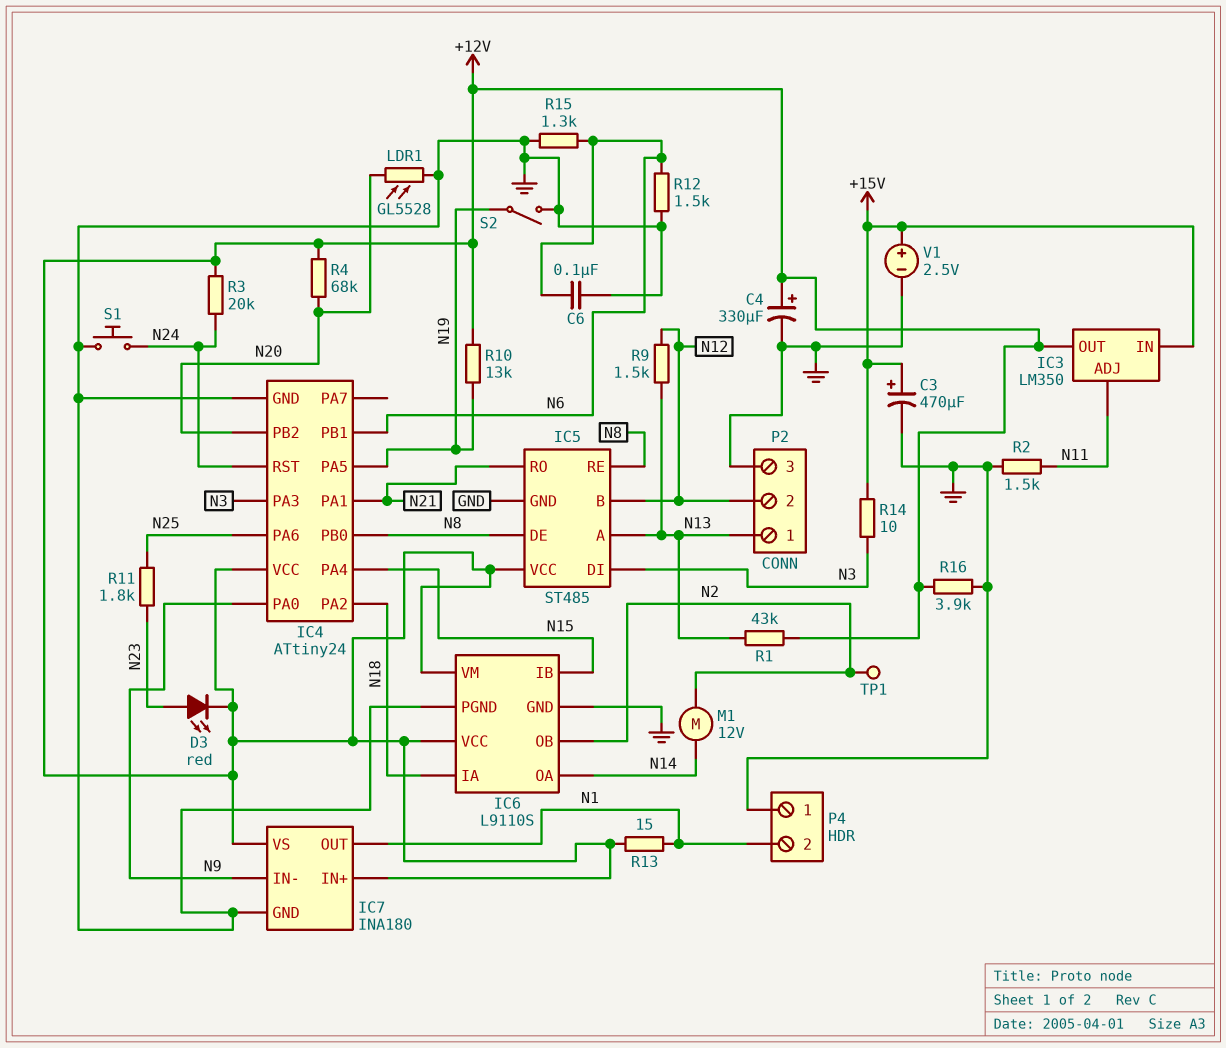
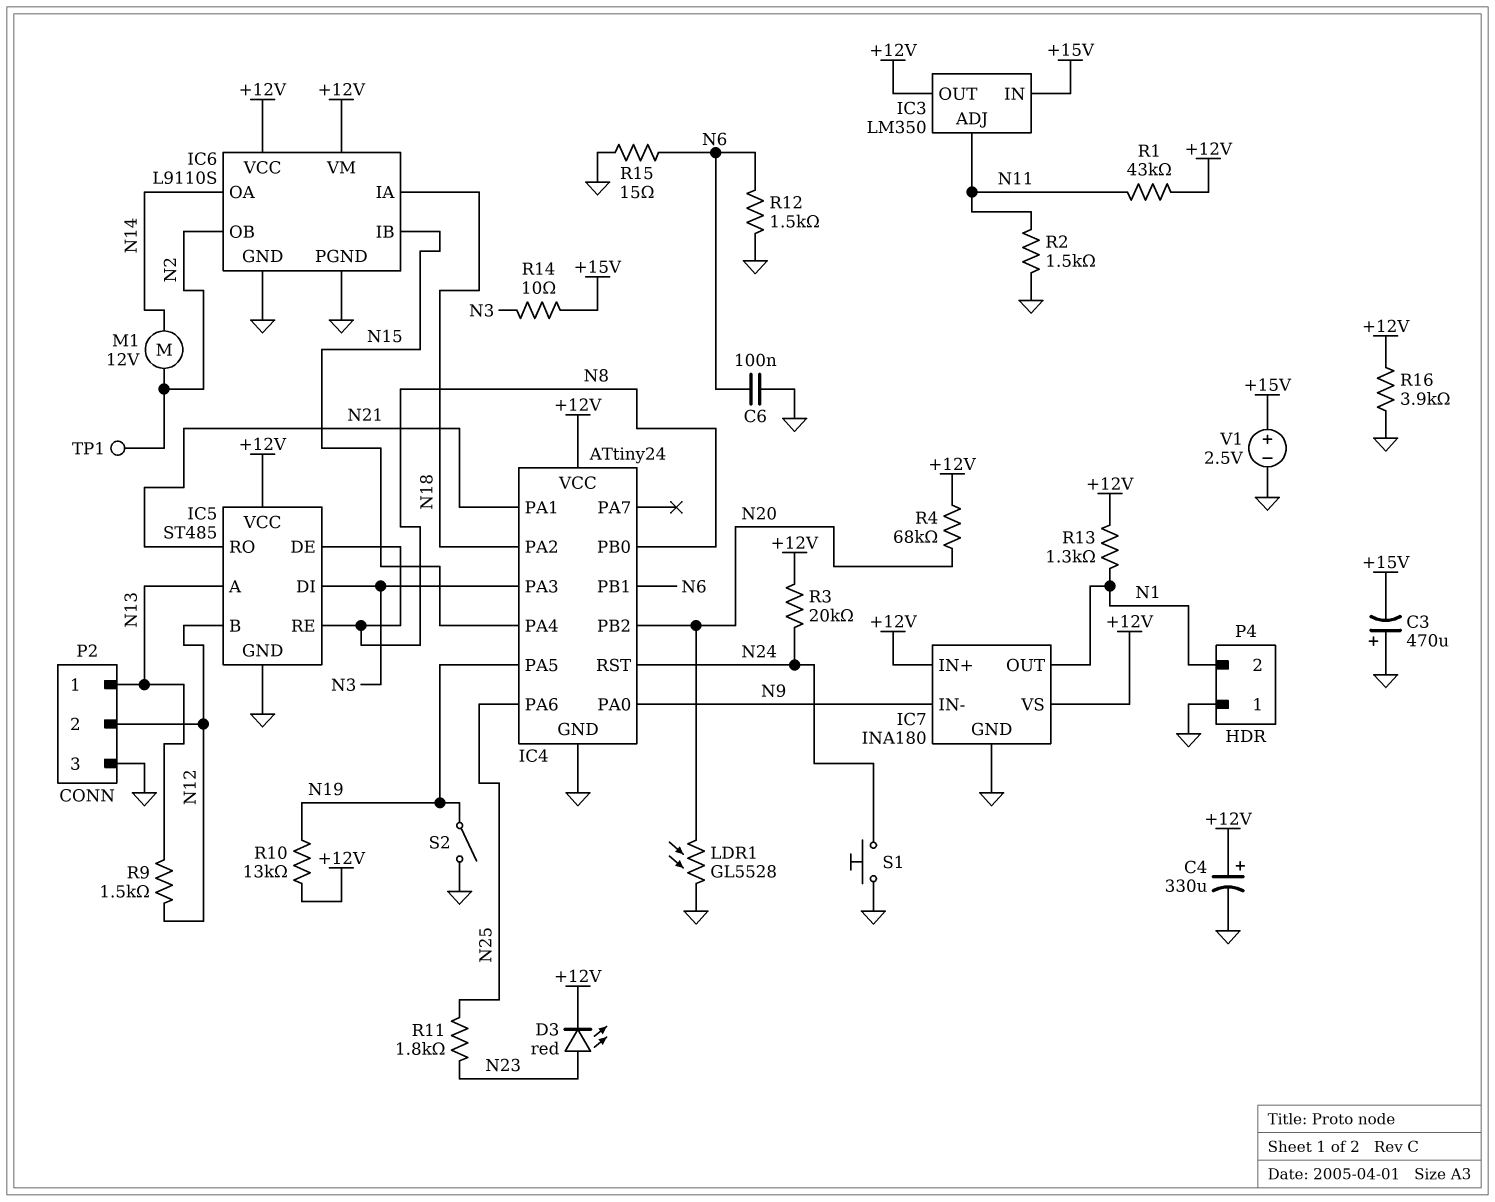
C3: 470uF (plus +15V, minus GND) -> 470uF (plus GND, minus +15V)
R1: 43k (+12V, N13) -> 43k (+12V, N11)
R13: 15 (+12V, N1) -> 1.3k (+12V, N1)
R15: 1.3k (GND, N6) -> 15 (GND, N6)

